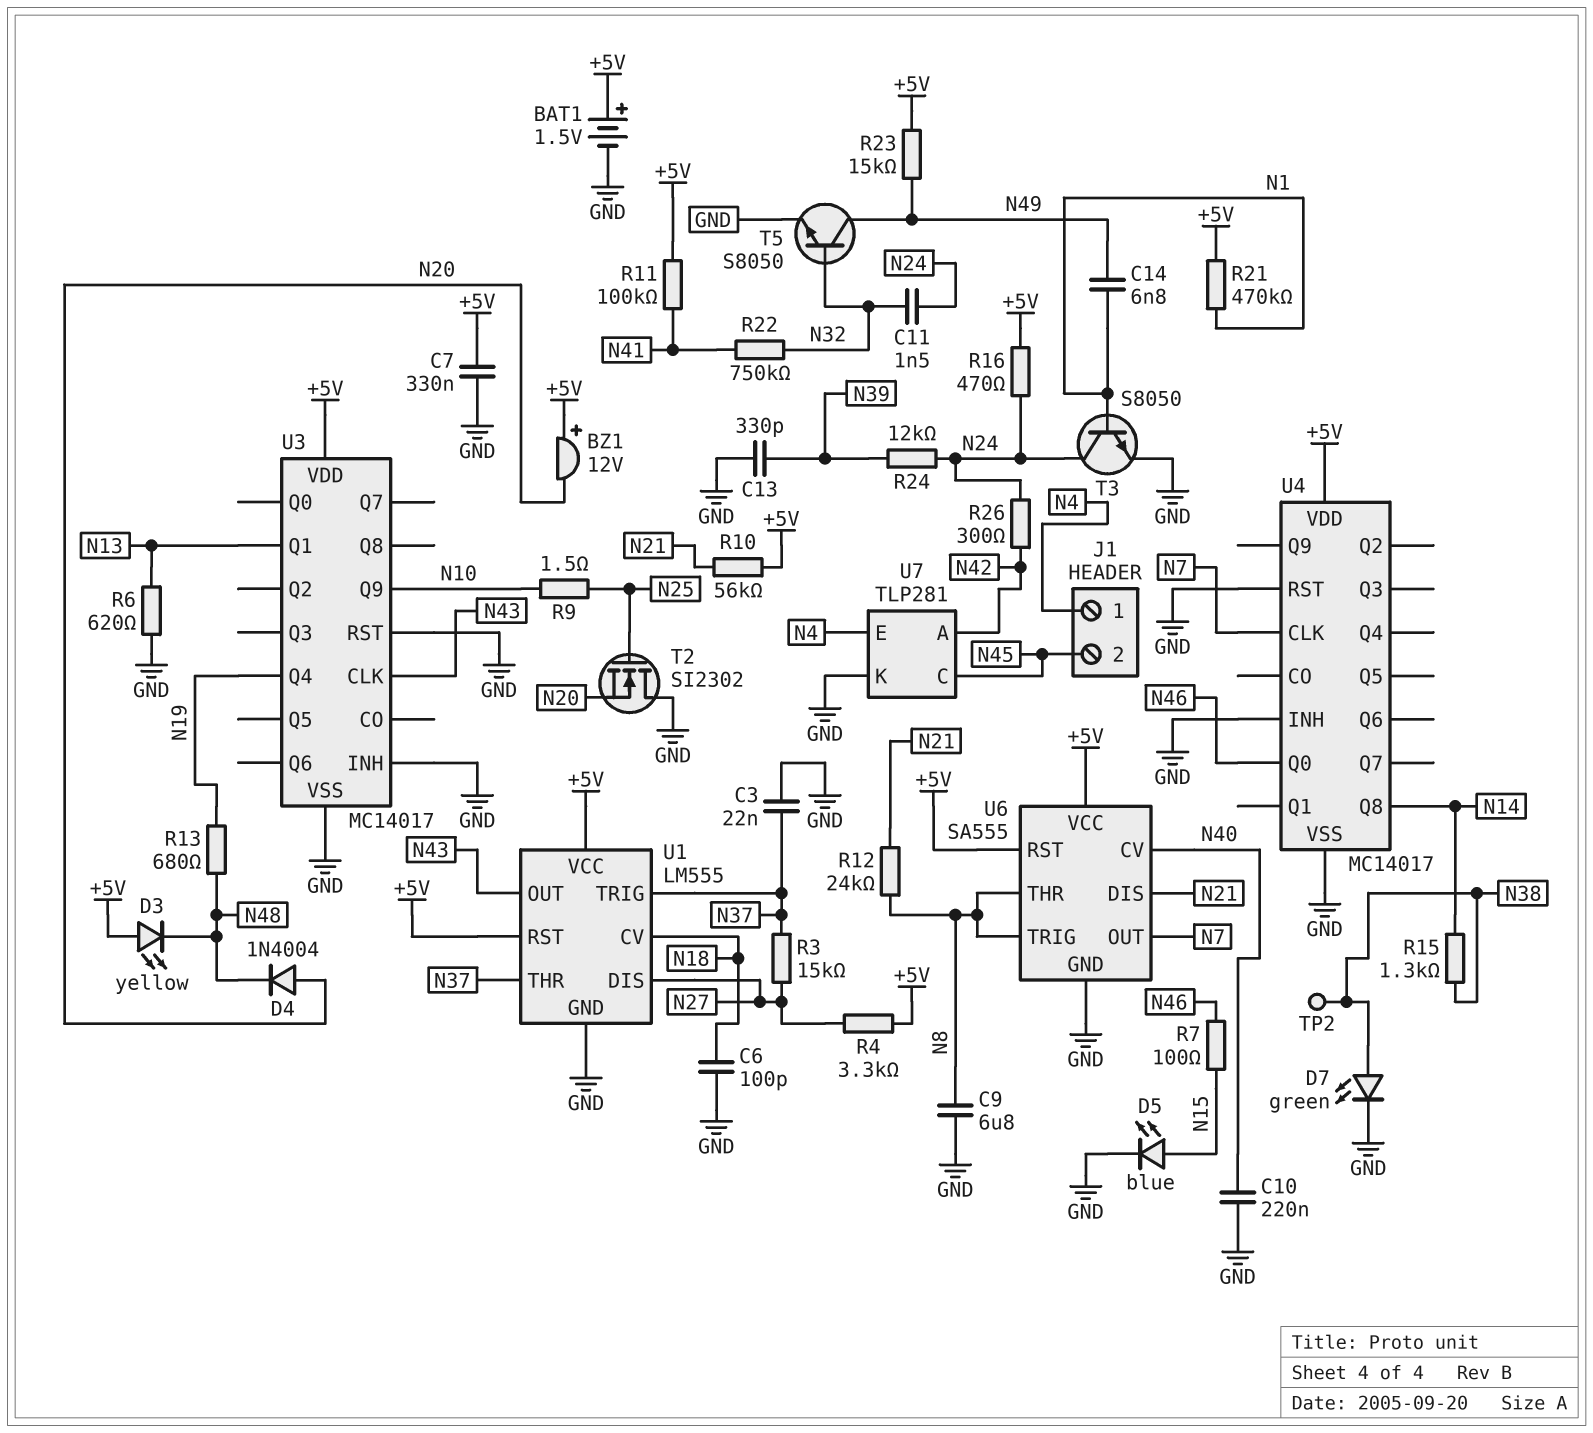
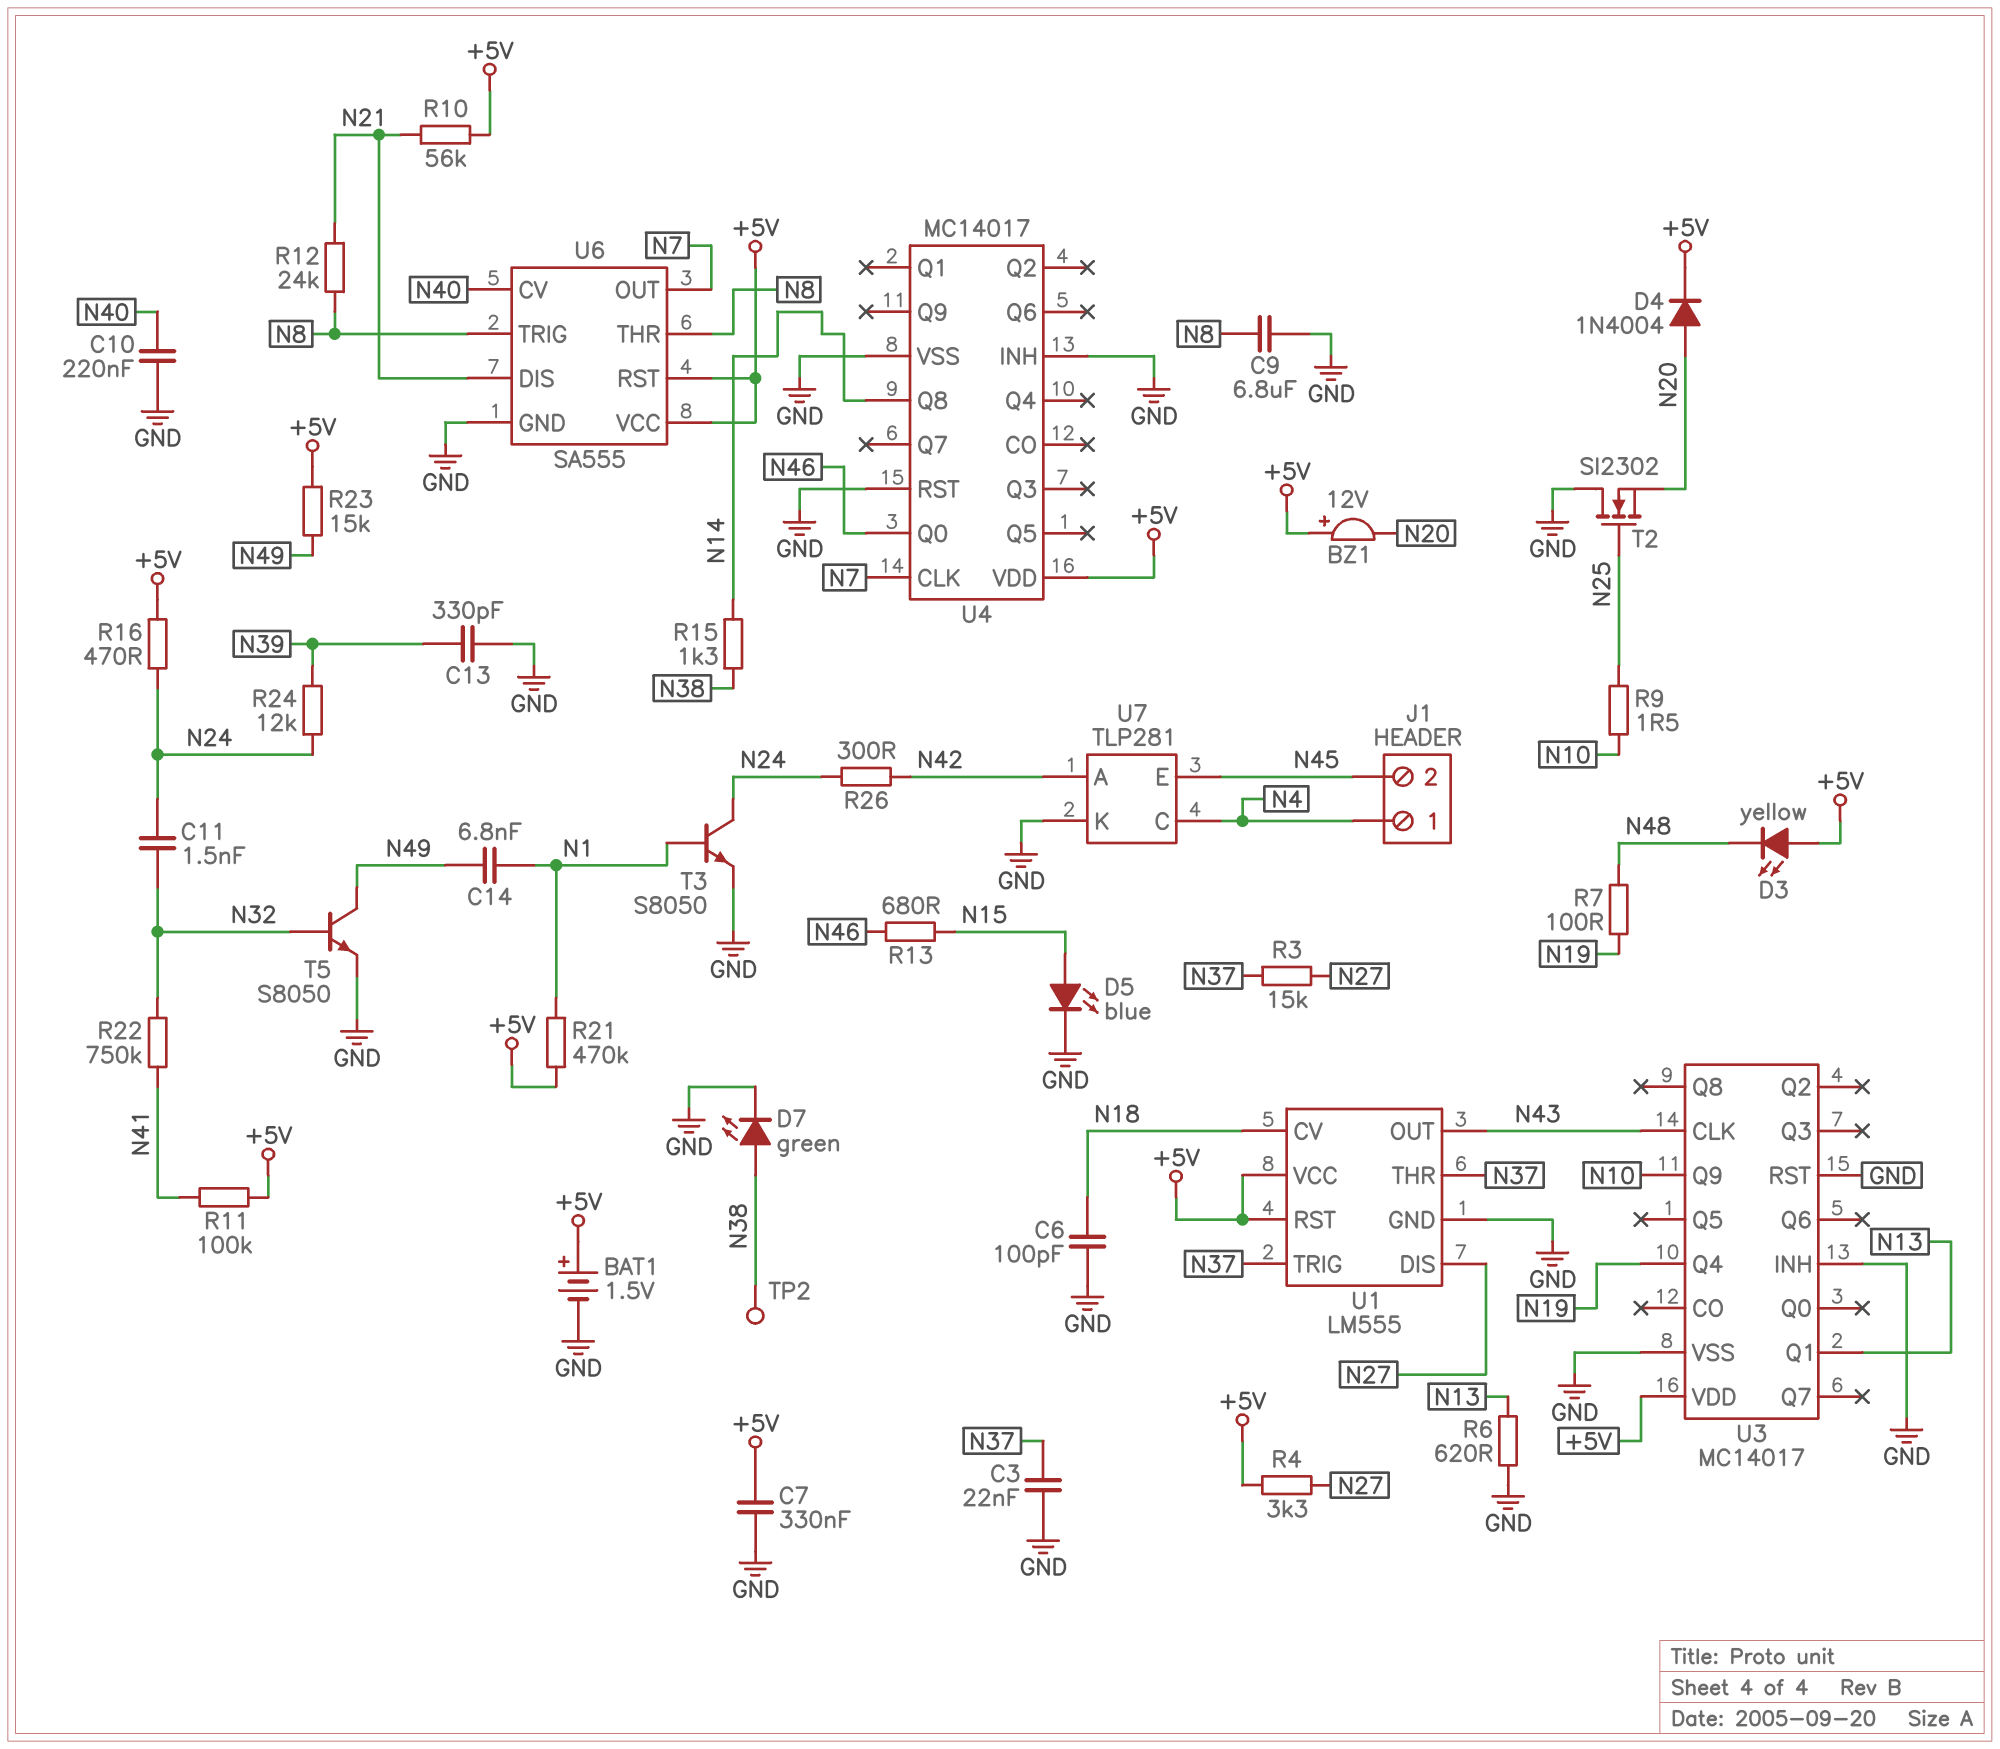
D4: diode 1N4004 (A N20, K N48) -> diode 1N4004 (A N20, K +5V)
R7: 100 (N15, N46) -> 100 (N19, N48)
R13: 680 (N19, N48) -> 680 (N15, N46)
U7 pin C: N45 -> N4
U7 pin E: N4 -> N45

